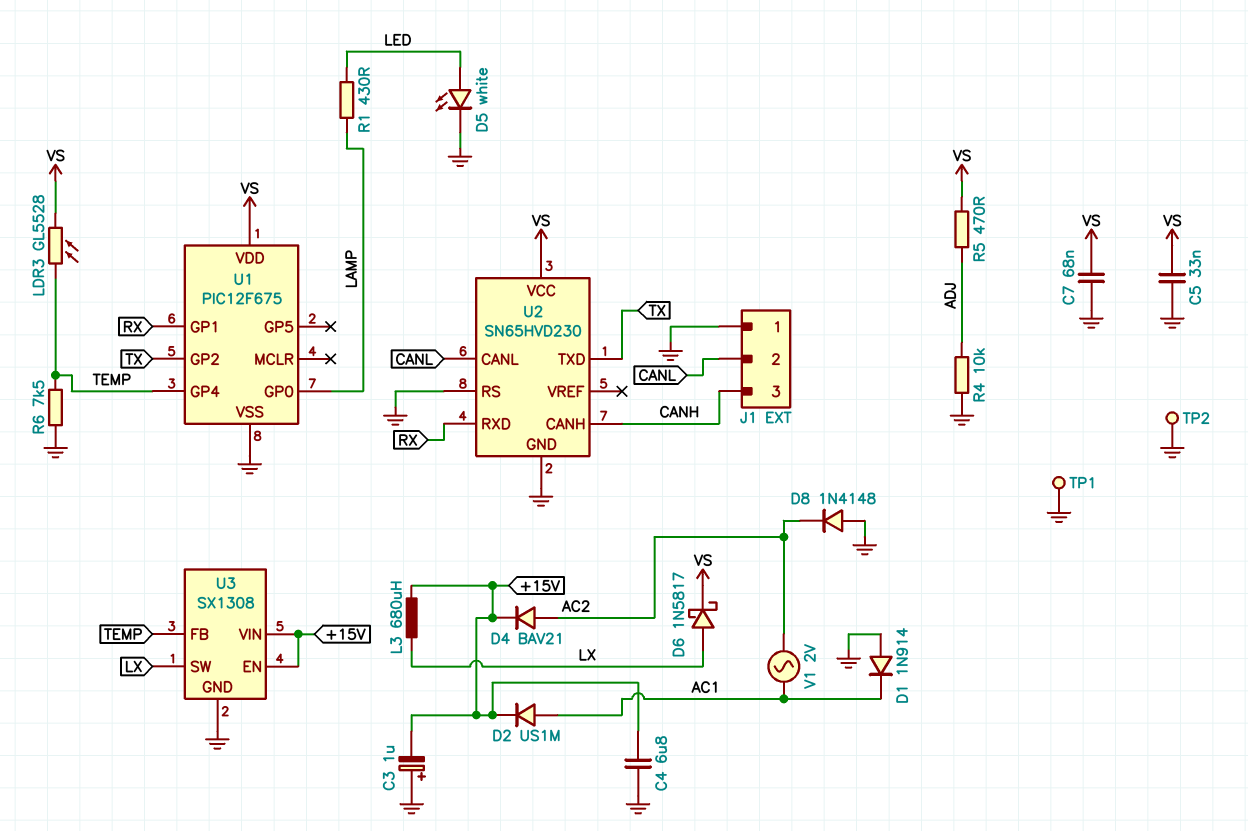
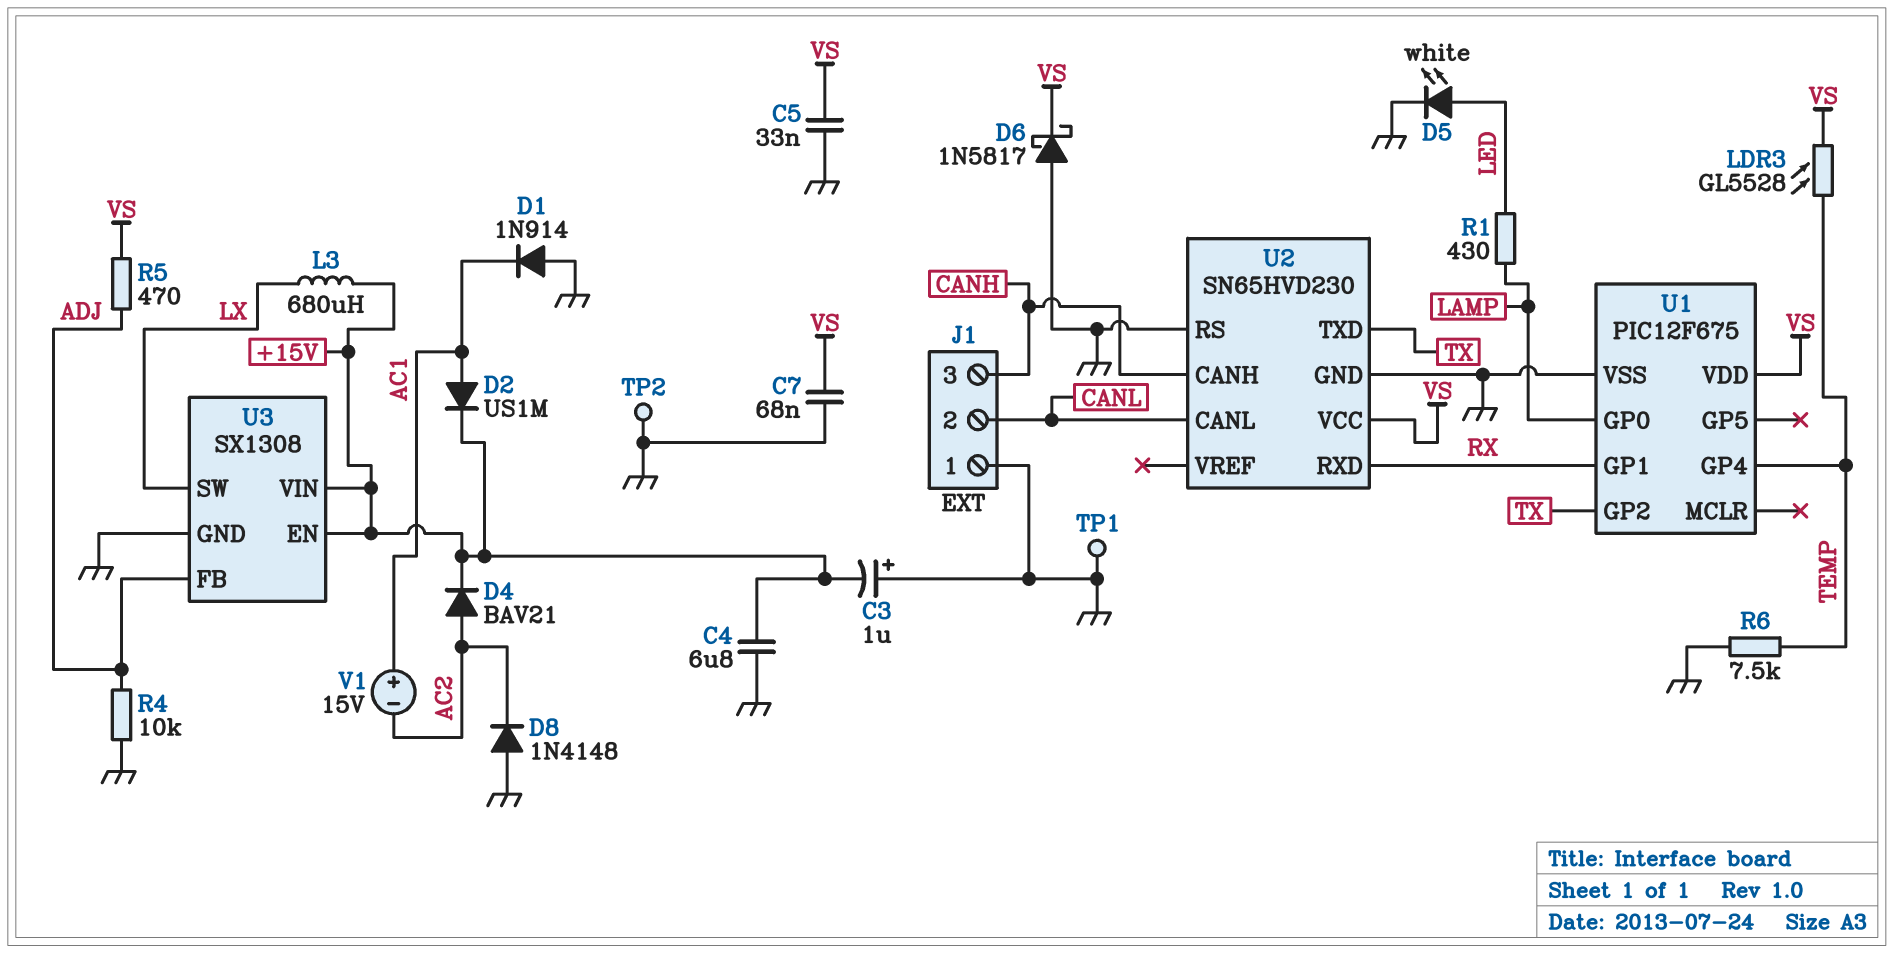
D6: schottky 1N5817 (A LX, K VS) -> schottky 1N5817 (A GND, K VS)
U3 pin FB: TEMP -> ADJ
V1: AC 2V (AC1, AC2) -> 15V (plus AC1, minus AC2)

